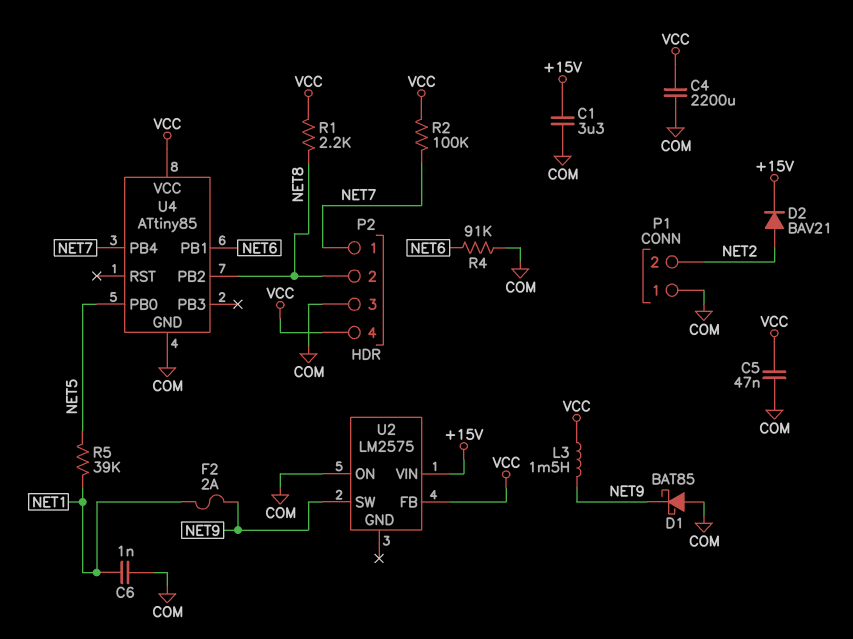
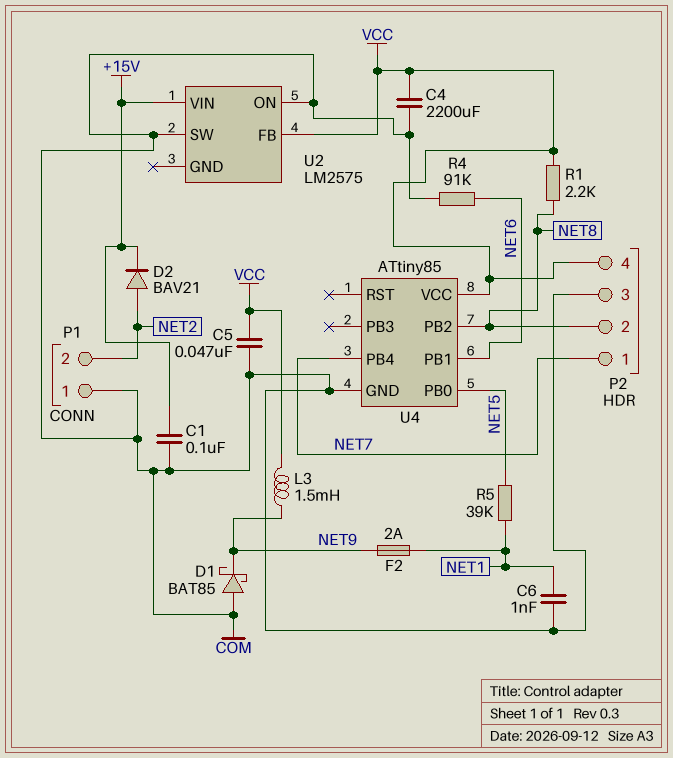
C1: 3.3uF (+15V, COM) -> 100nF (+15V, COM)
R2: 100k (NET7, VCC) -> none
U2 pin SW: NET9 -> COM

